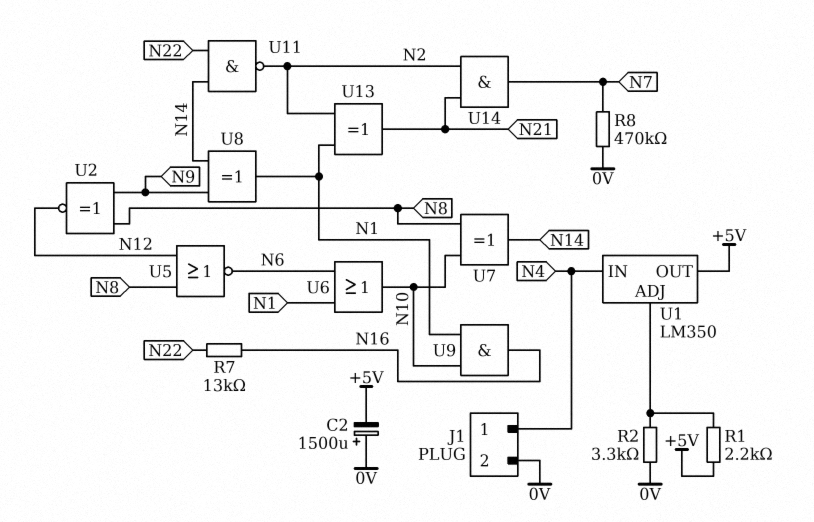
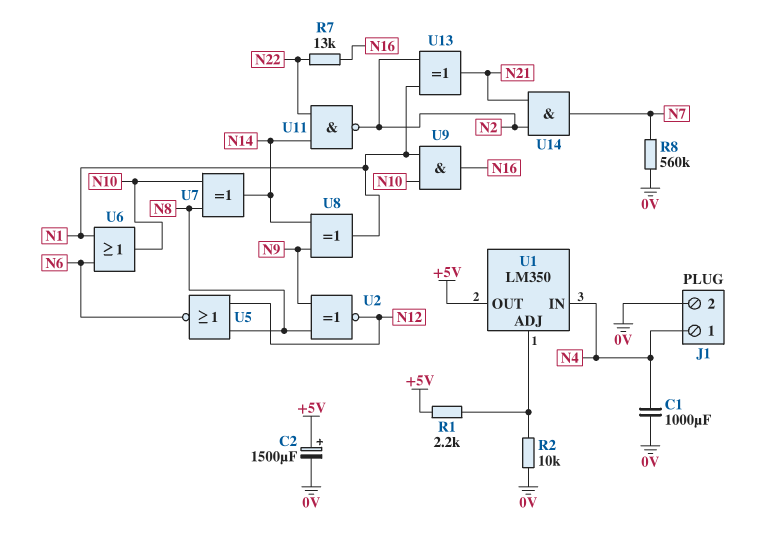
C1: none -> 1000uF (0V, N4)
C2: 1500uF (plus 0V, minus +5V) -> 1500uF (plus +5V, minus 0V)
R2: 3.3k (0V, U1/ADJ) -> 10k (0V, U1/ADJ)
R8: 470k (0V, N7) -> 560k (0V, N7)

